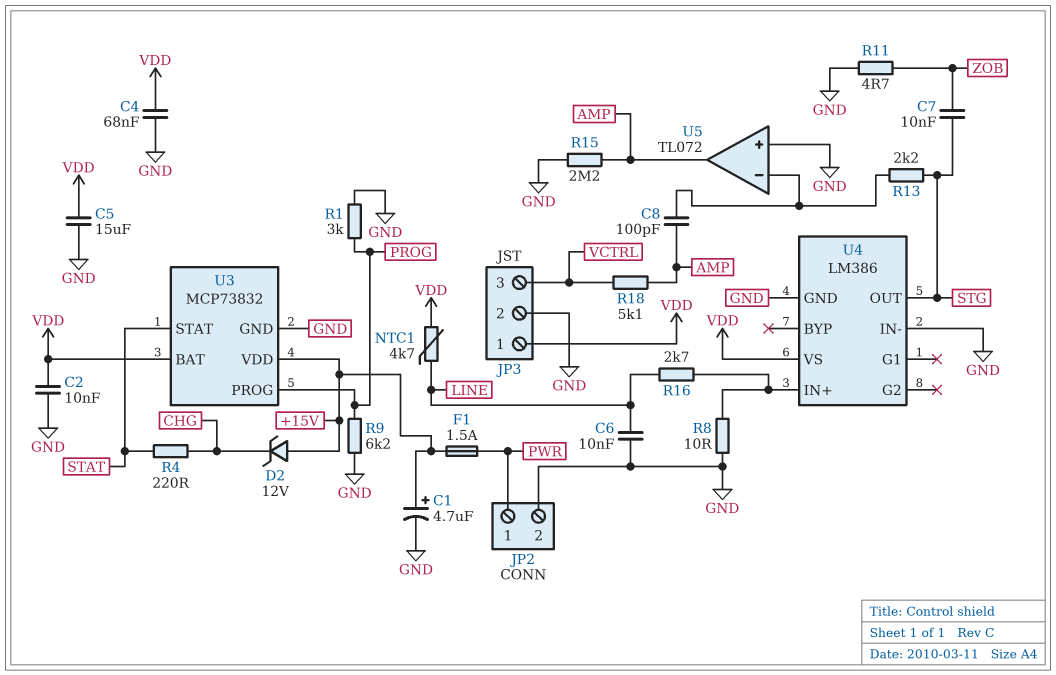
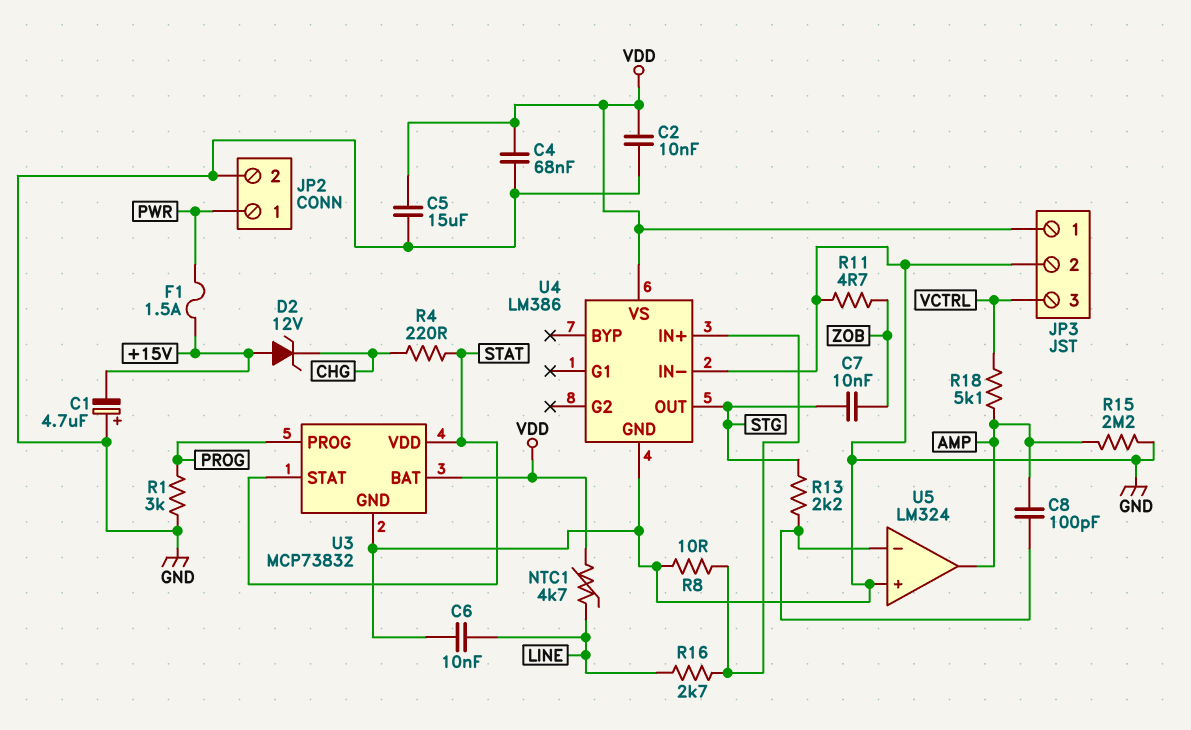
C1: 4.7uF (plus +15V, minus GND) -> 4.7uF (plus GND, minus +15V)
R9: 6.2k (GND, PROG) -> none
U3 pin VDD: +15V -> STAT
U5: TL072 -> LM324

